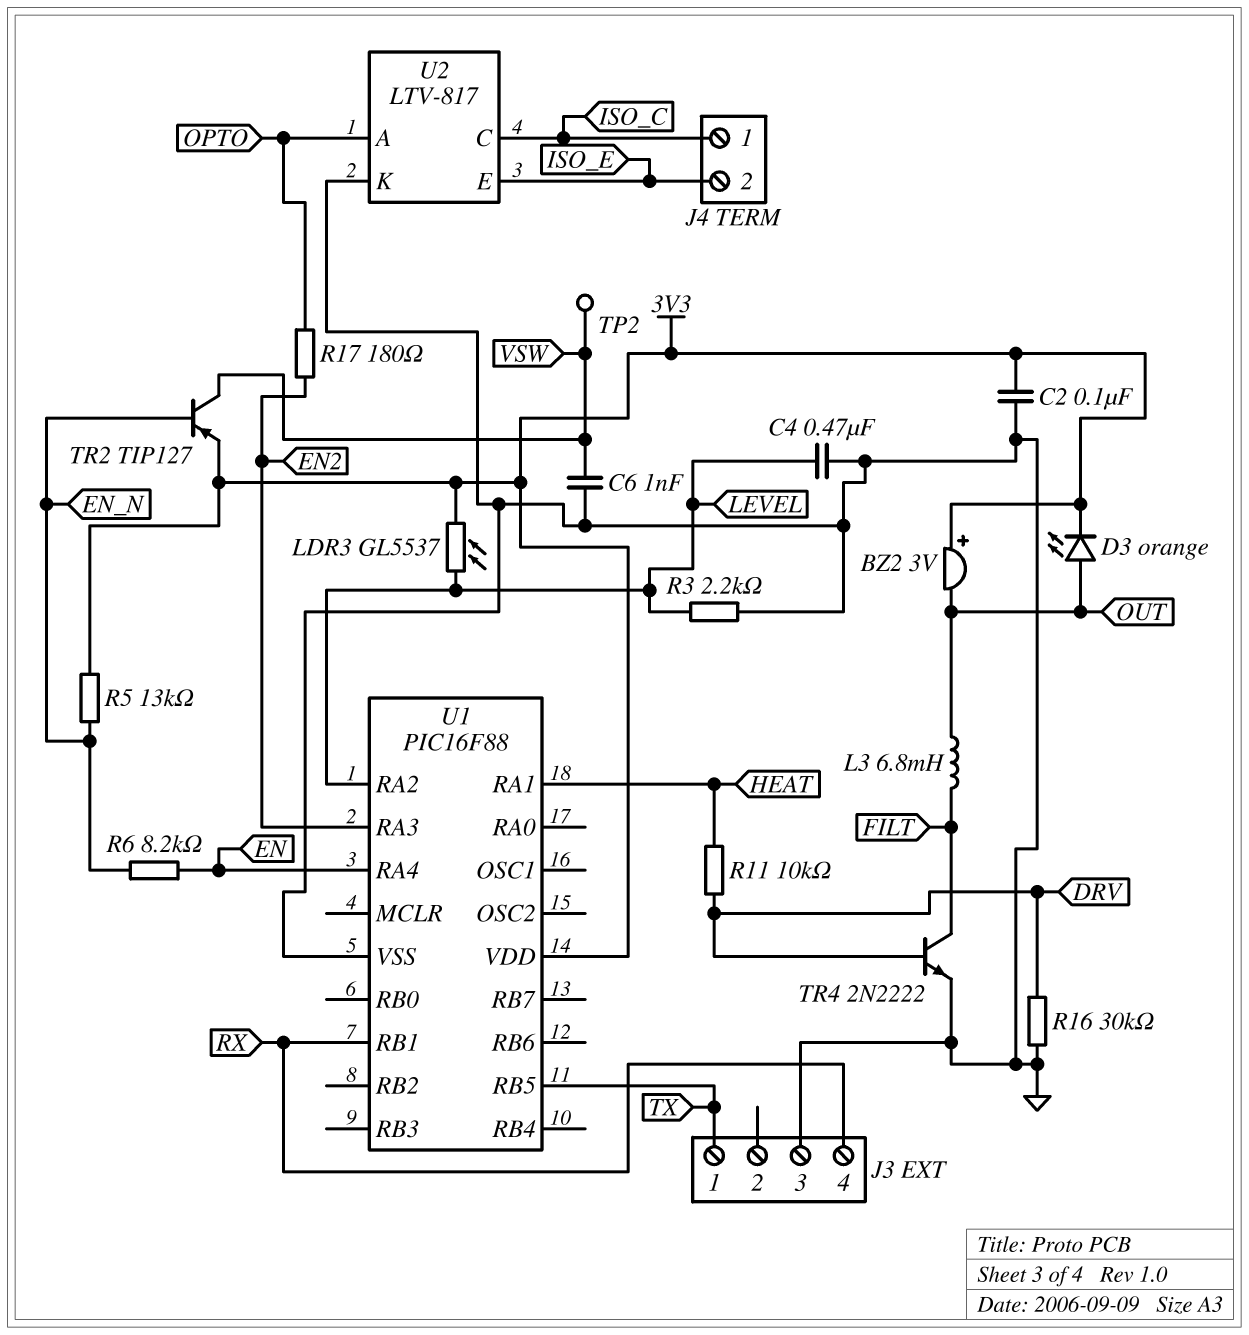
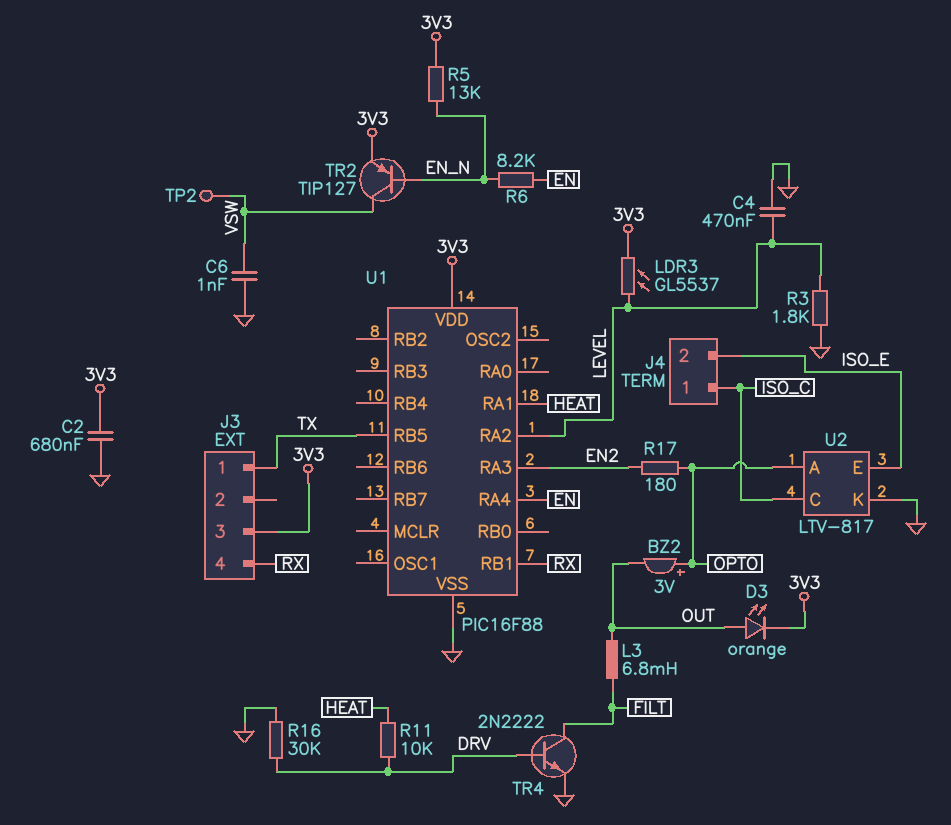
BZ2: buzzer 3V (plus 3V3, minus OUT) -> buzzer 3V (plus OPTO, minus OUT)
C2: 100nF (3V3, GND) -> 680nF (3V3, GND)
J3 pin 3: GND -> 3V3
R3: 2.2k (GND, LEVEL) -> 1.8k (GND, LEVEL)

